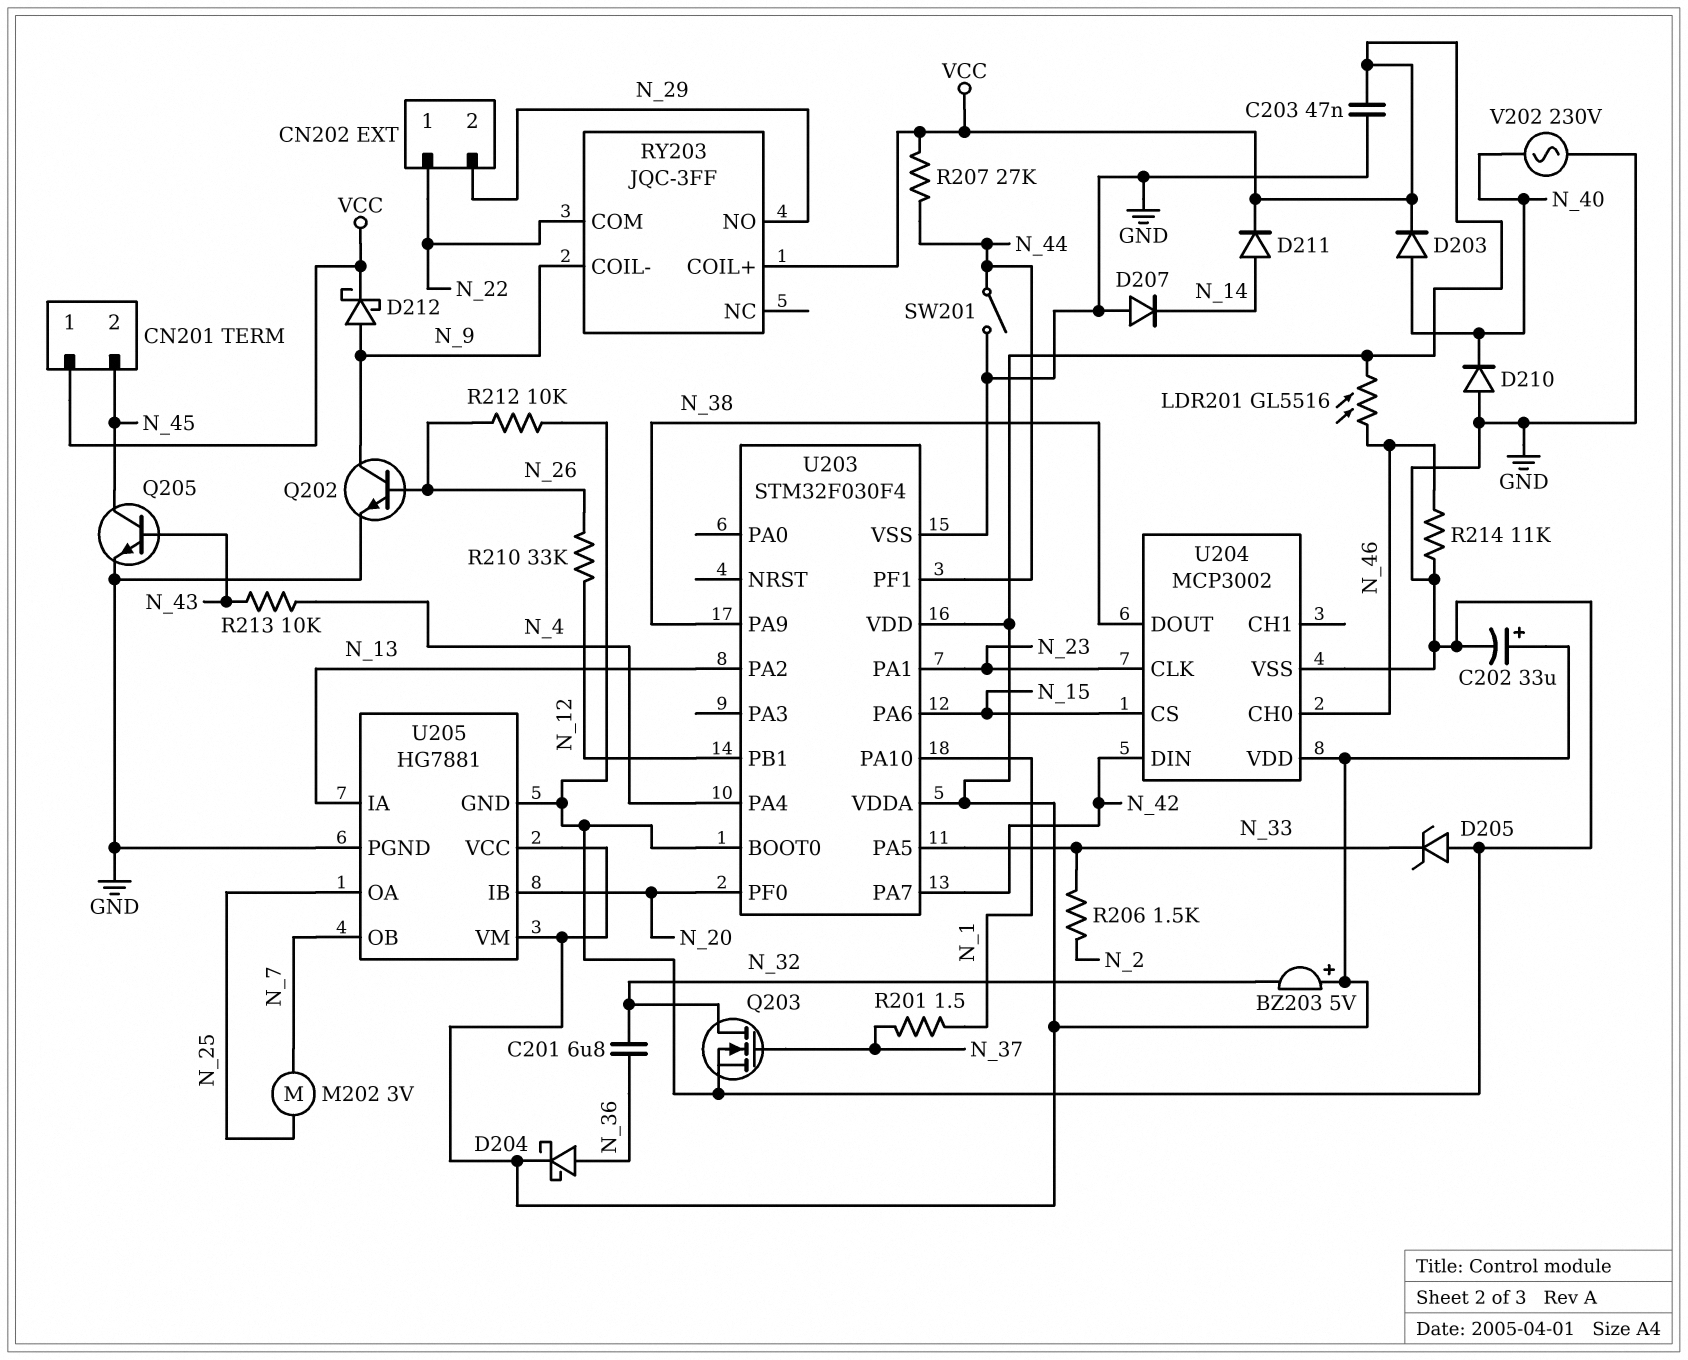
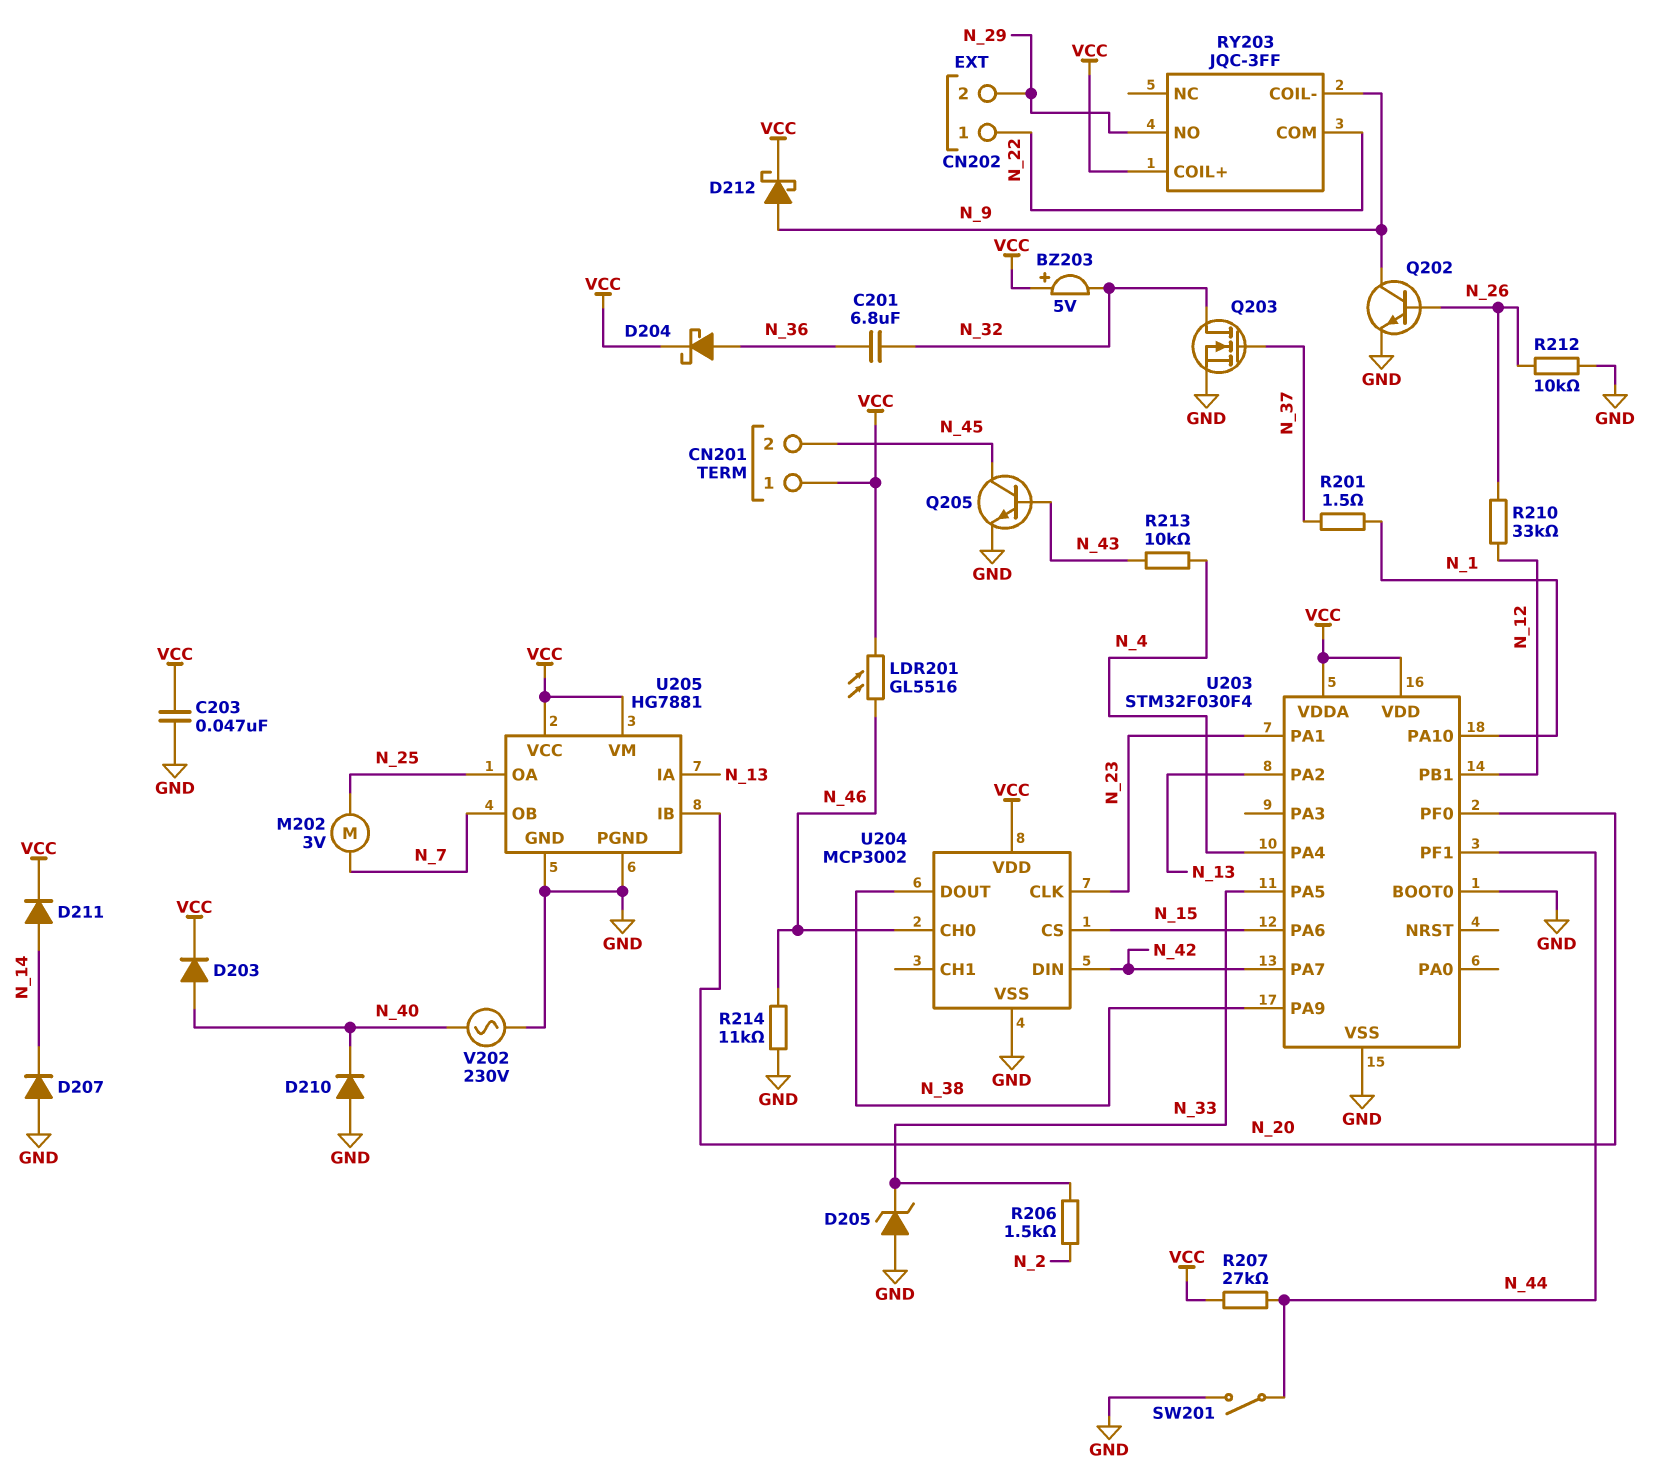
C202: 33uF (plus VCC, minus GND) -> none

